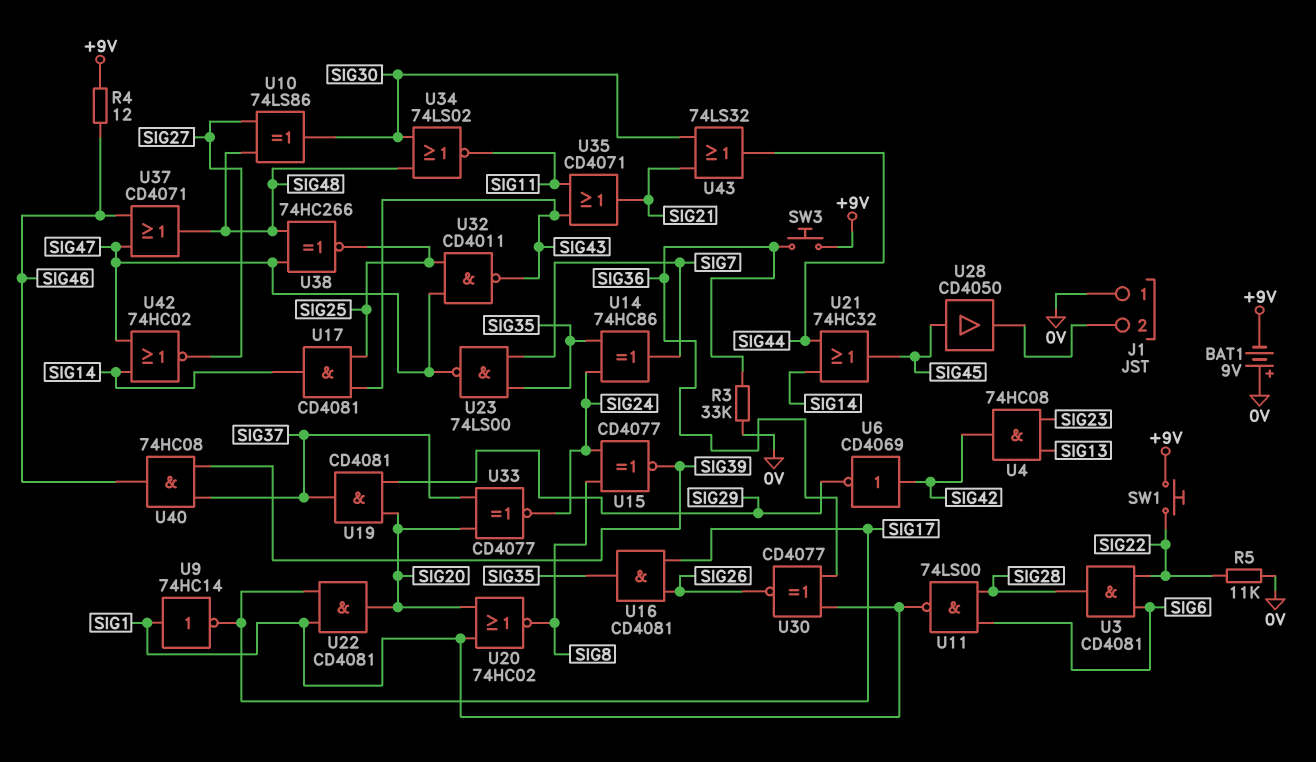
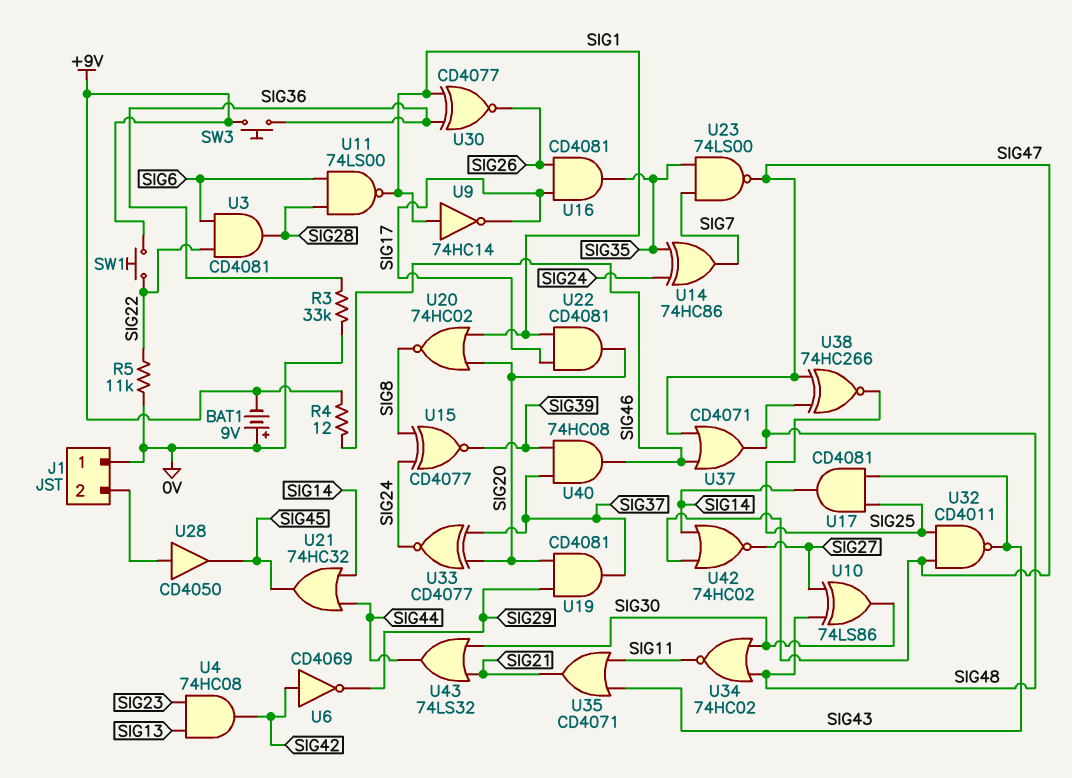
U28: buffer CD4050 (in SIG45, out J1/2) -> buffer CD4050 (in J1/2, out SIG45)
U34: NOR 74LS02 (in SIG30, in SIG48, out SIG11) -> NOR 74HC02 (in SIG30, in SIG48, out SIG11)

